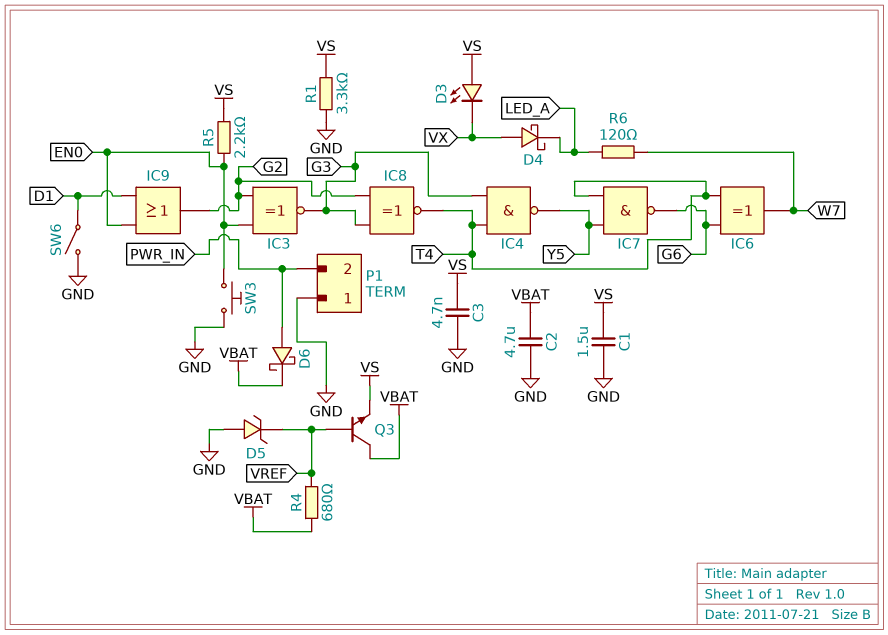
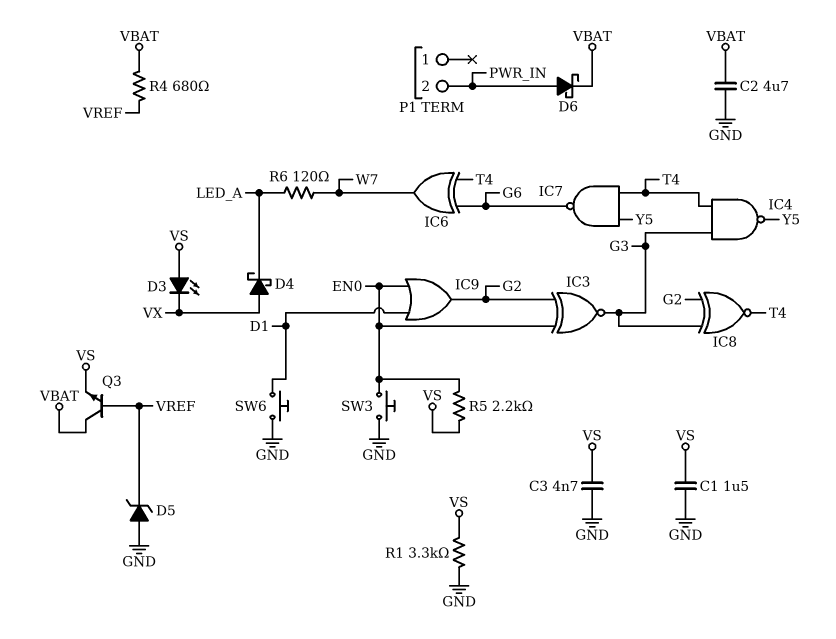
P1 pin 1: GND -> none
SW6: switch (D1, GND) -> button (D1, GND)

